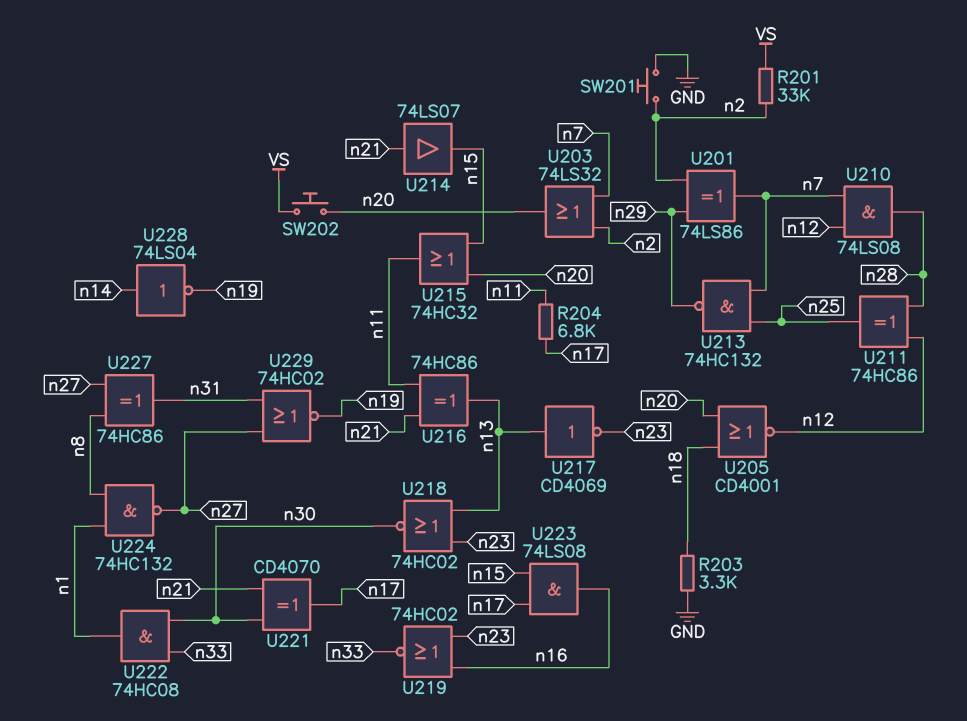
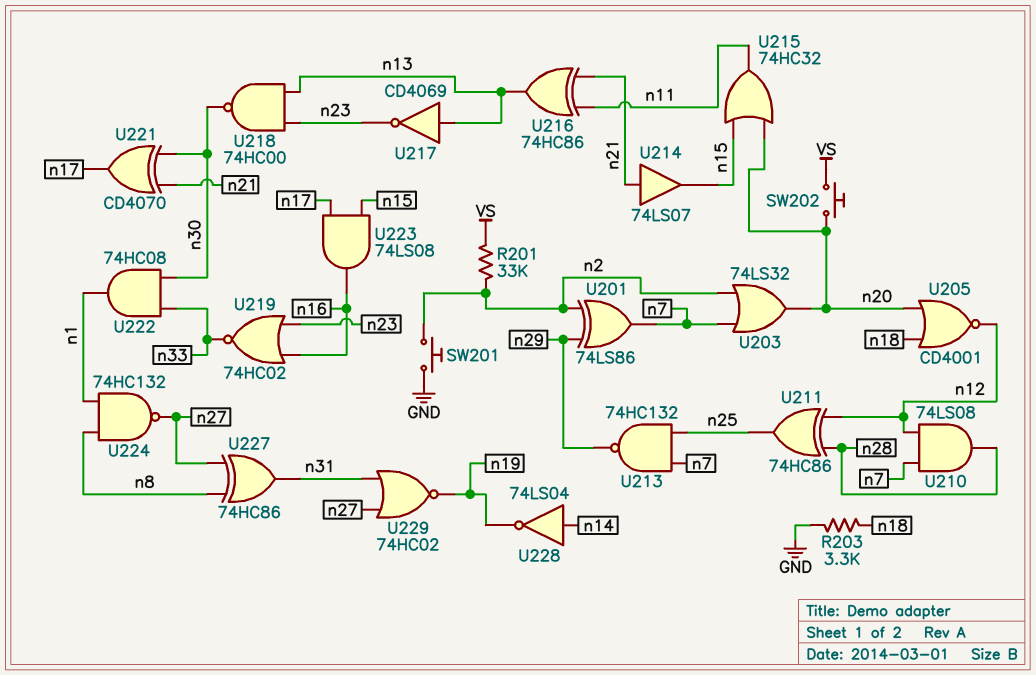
R204: 6.8k (n11, n17) -> none
U218: NOR 74HC02 (in n13, in n23, out n30) -> NAND 74HC00 (in n13, in n23, out n30)

